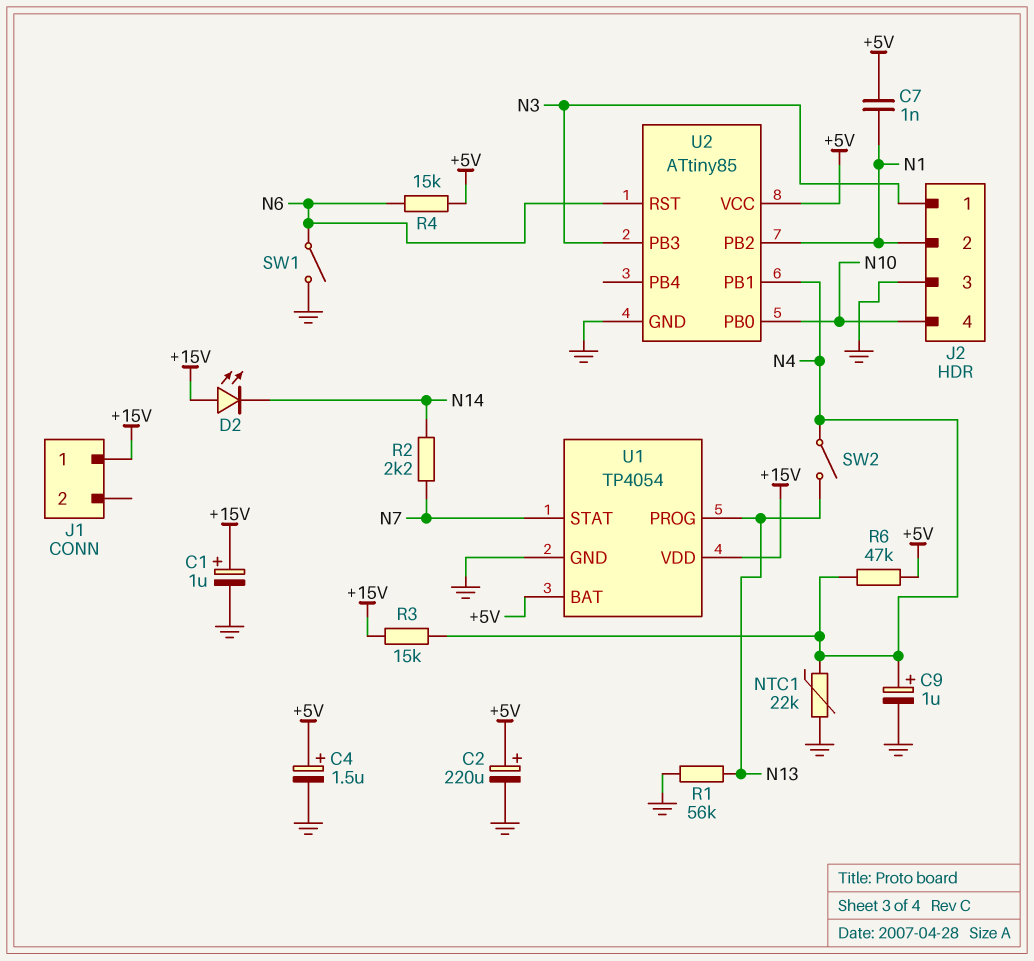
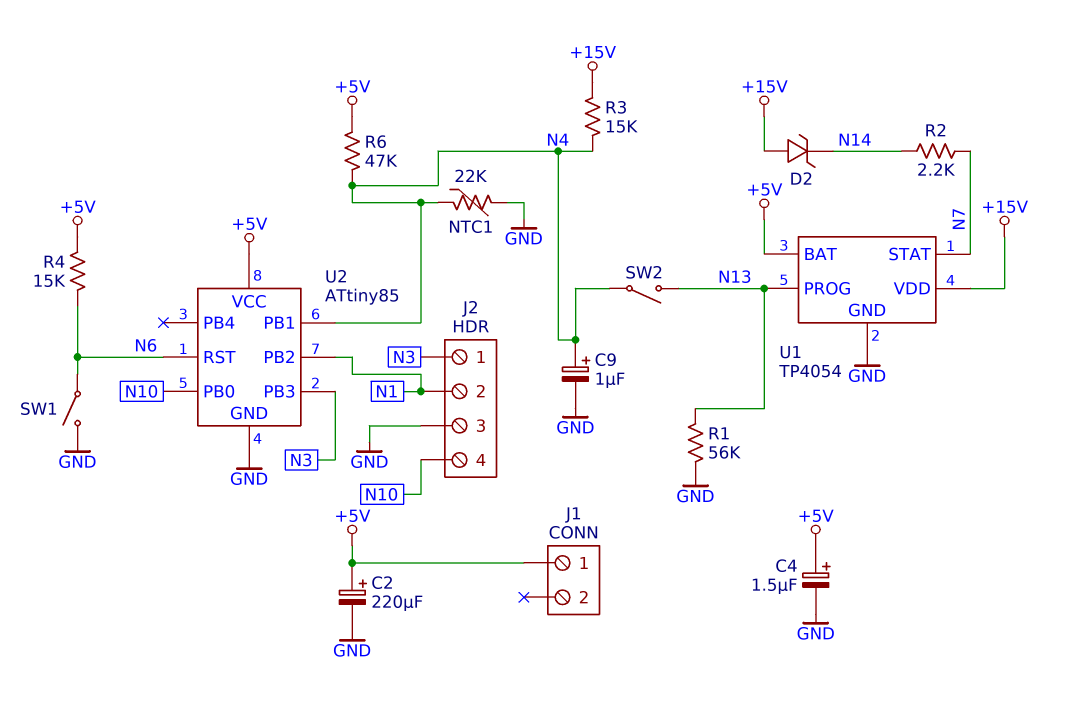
C1: 1uF (plus +15V, minus GND) -> none
C7: 1nF (+5V, N1) -> none
D2: LED (A +15V, K N14) -> zener (A +15V, K N14)
J1 pin 1: +15V -> +5V

